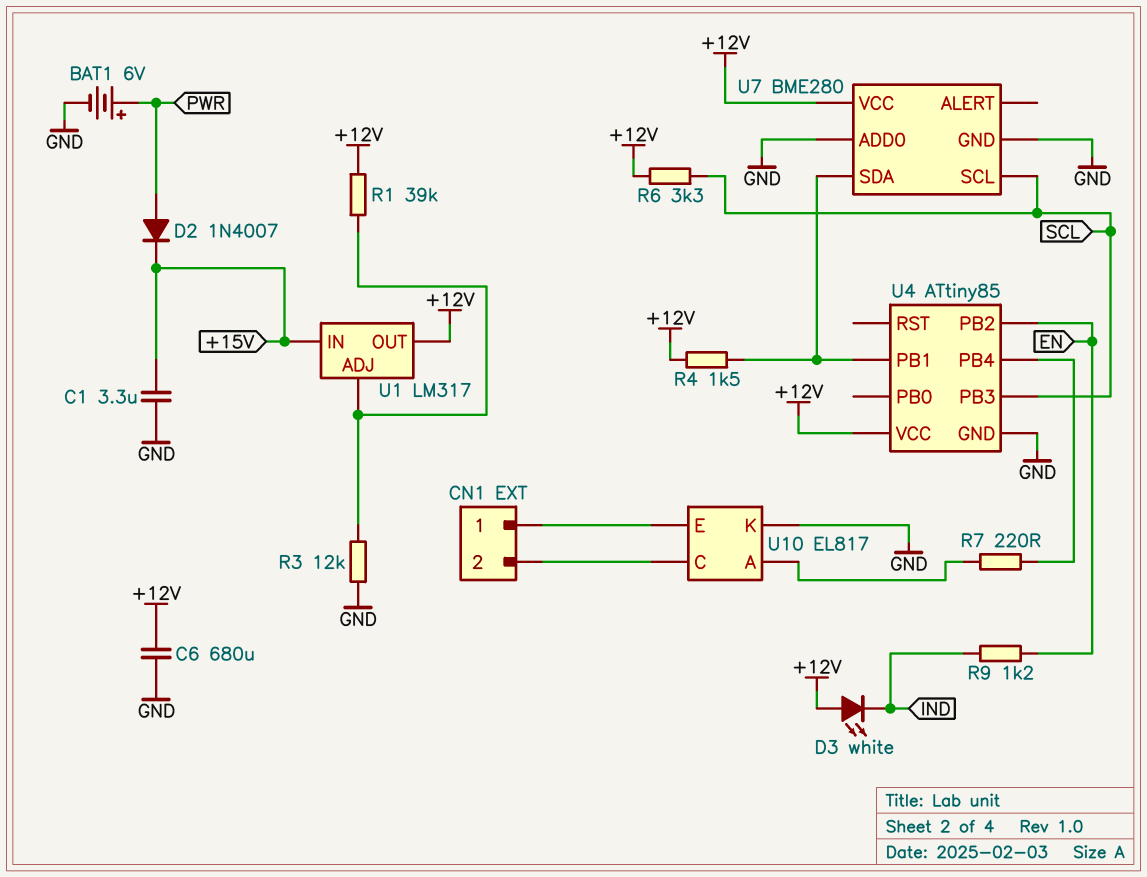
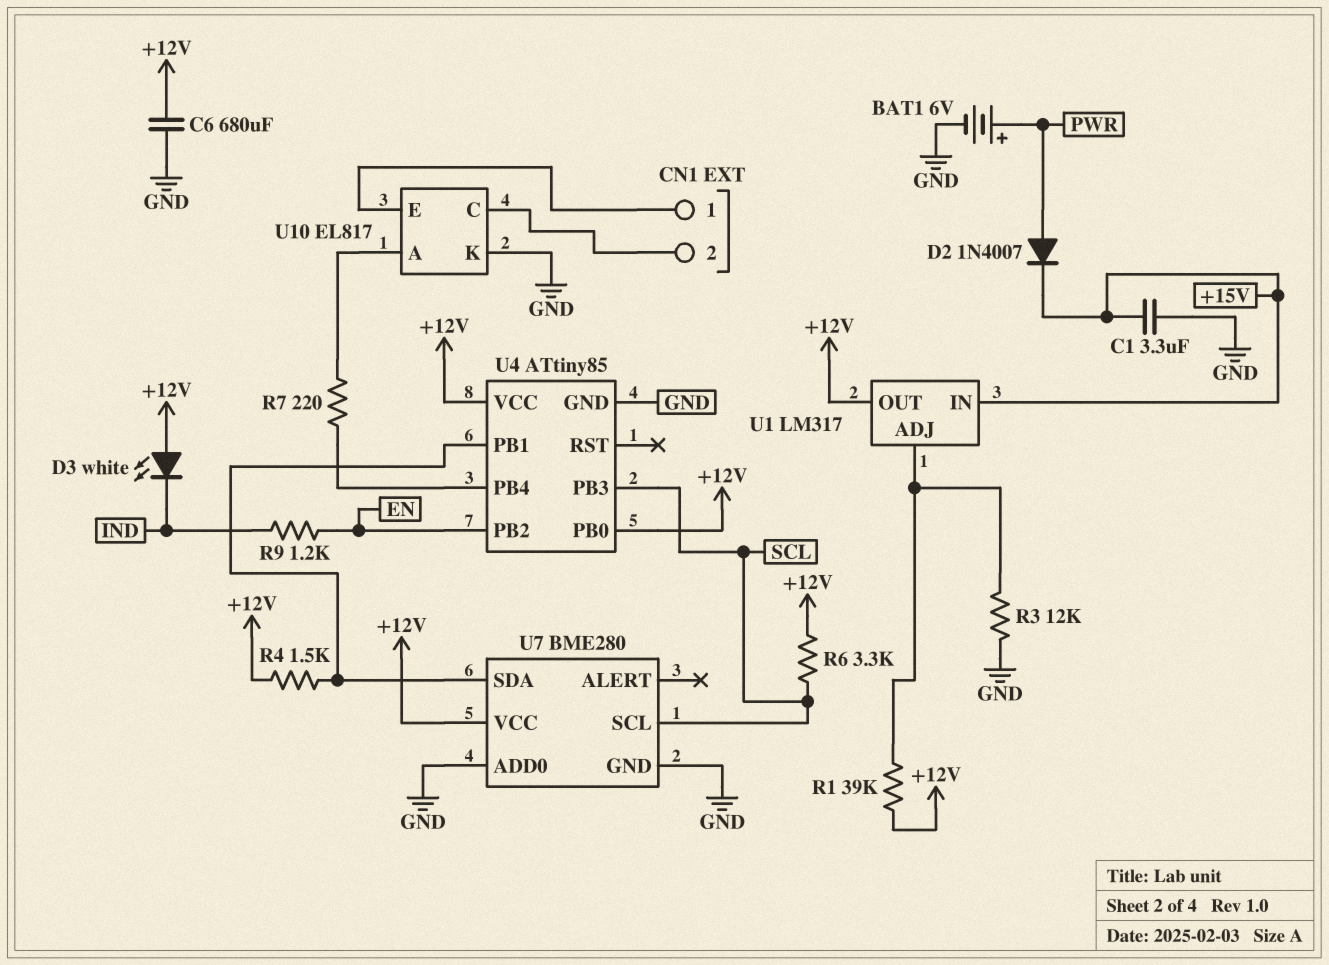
U4 pin PB0: none -> +12V

